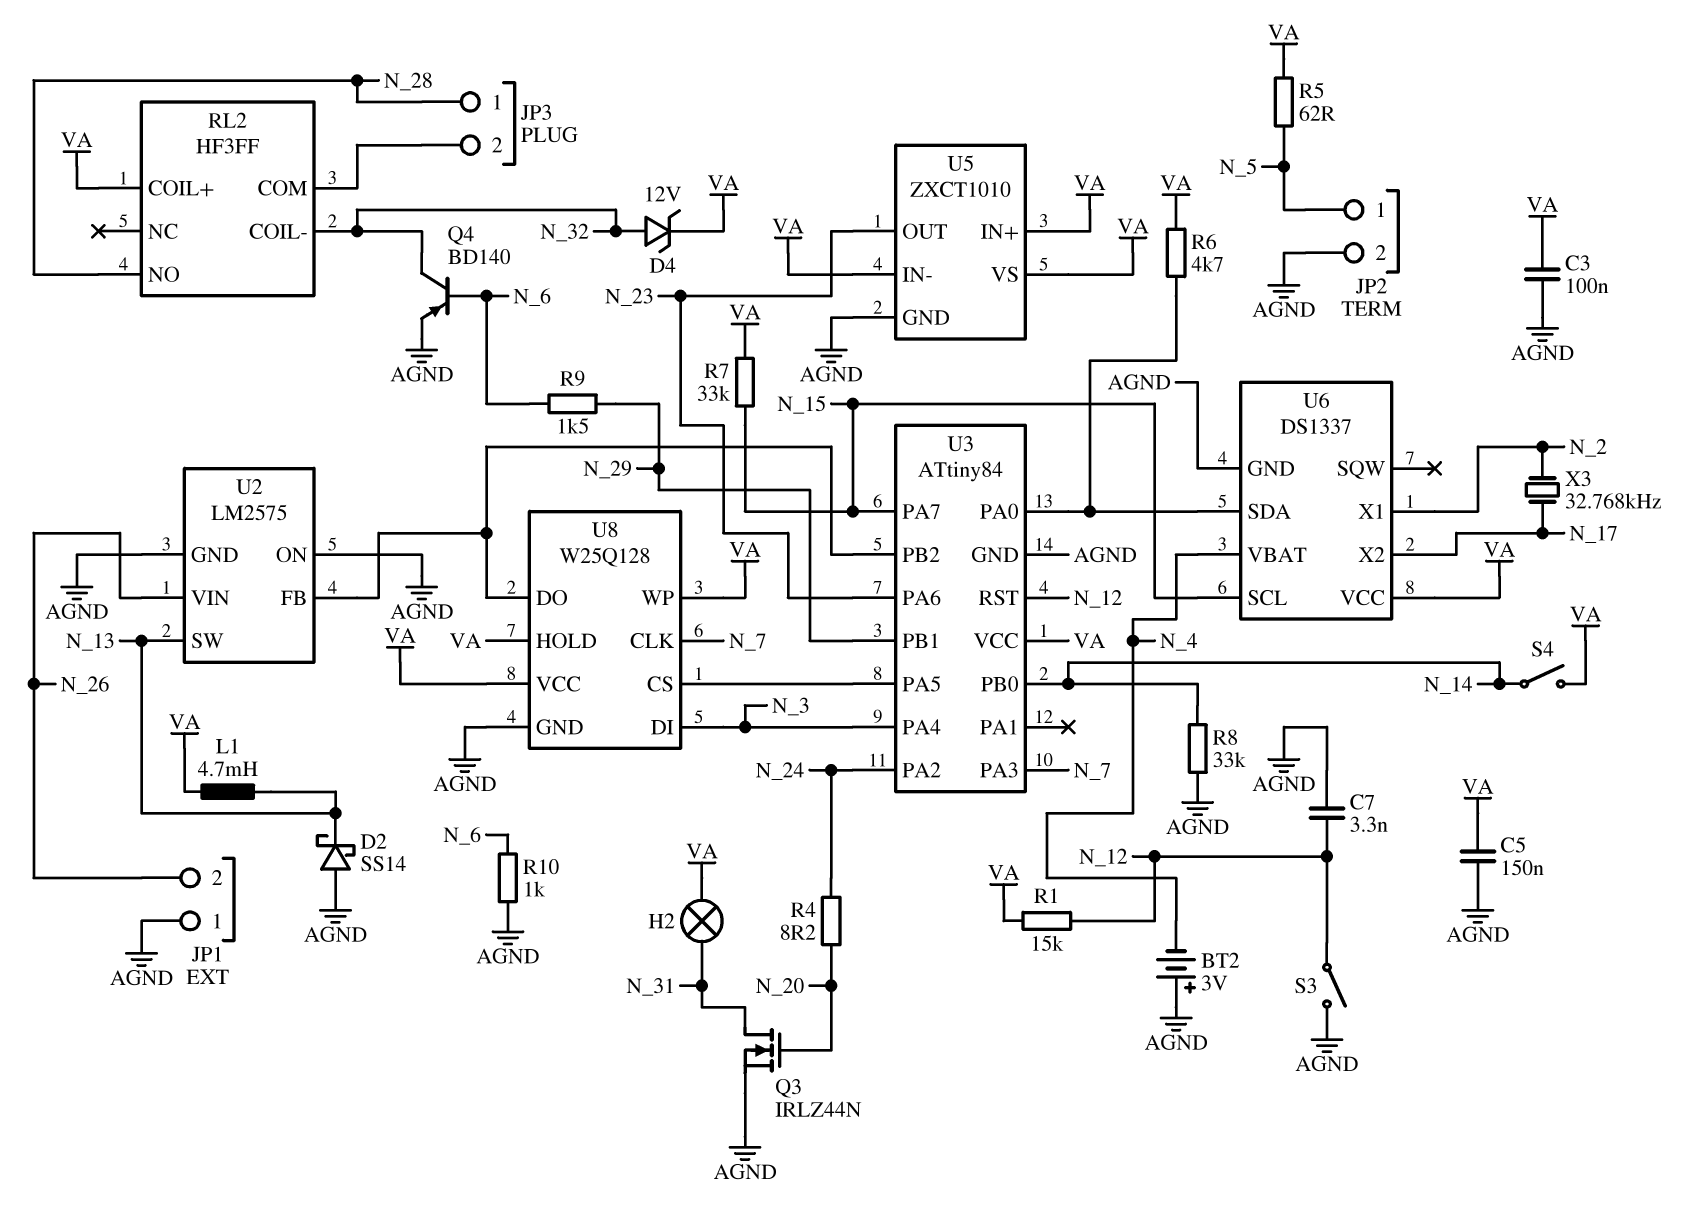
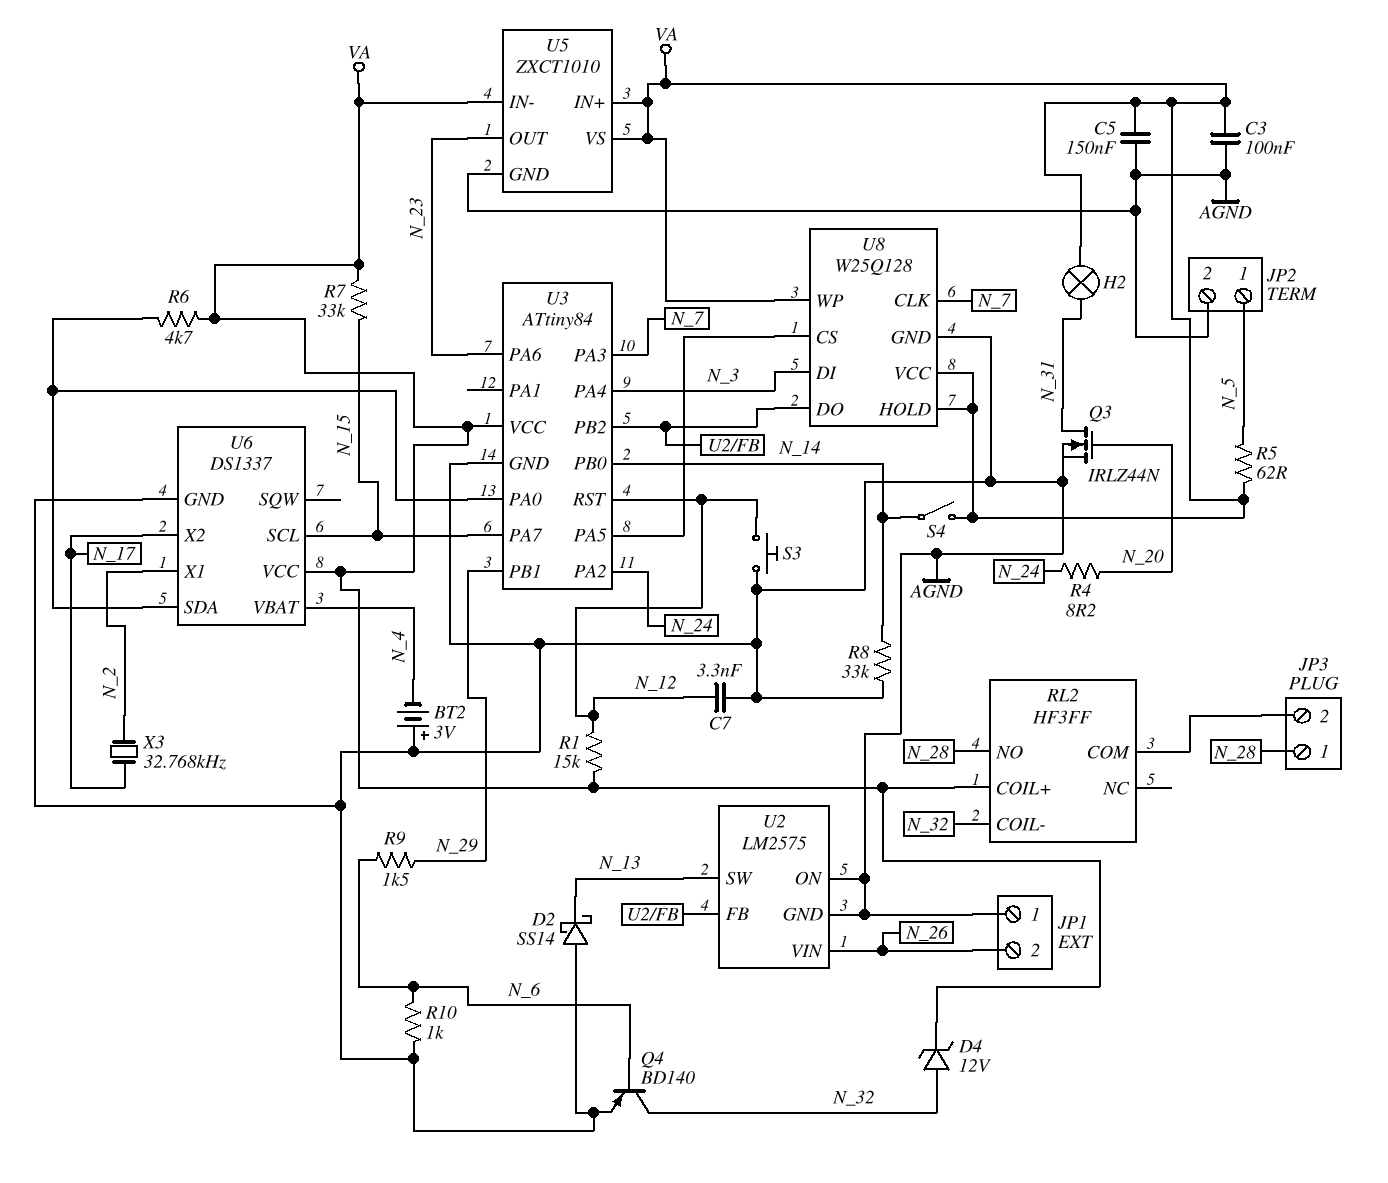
L1: 4.7mH (N_13, VA) -> none
S3: switch (AGND, N_12) -> button (AGND, N_12)

